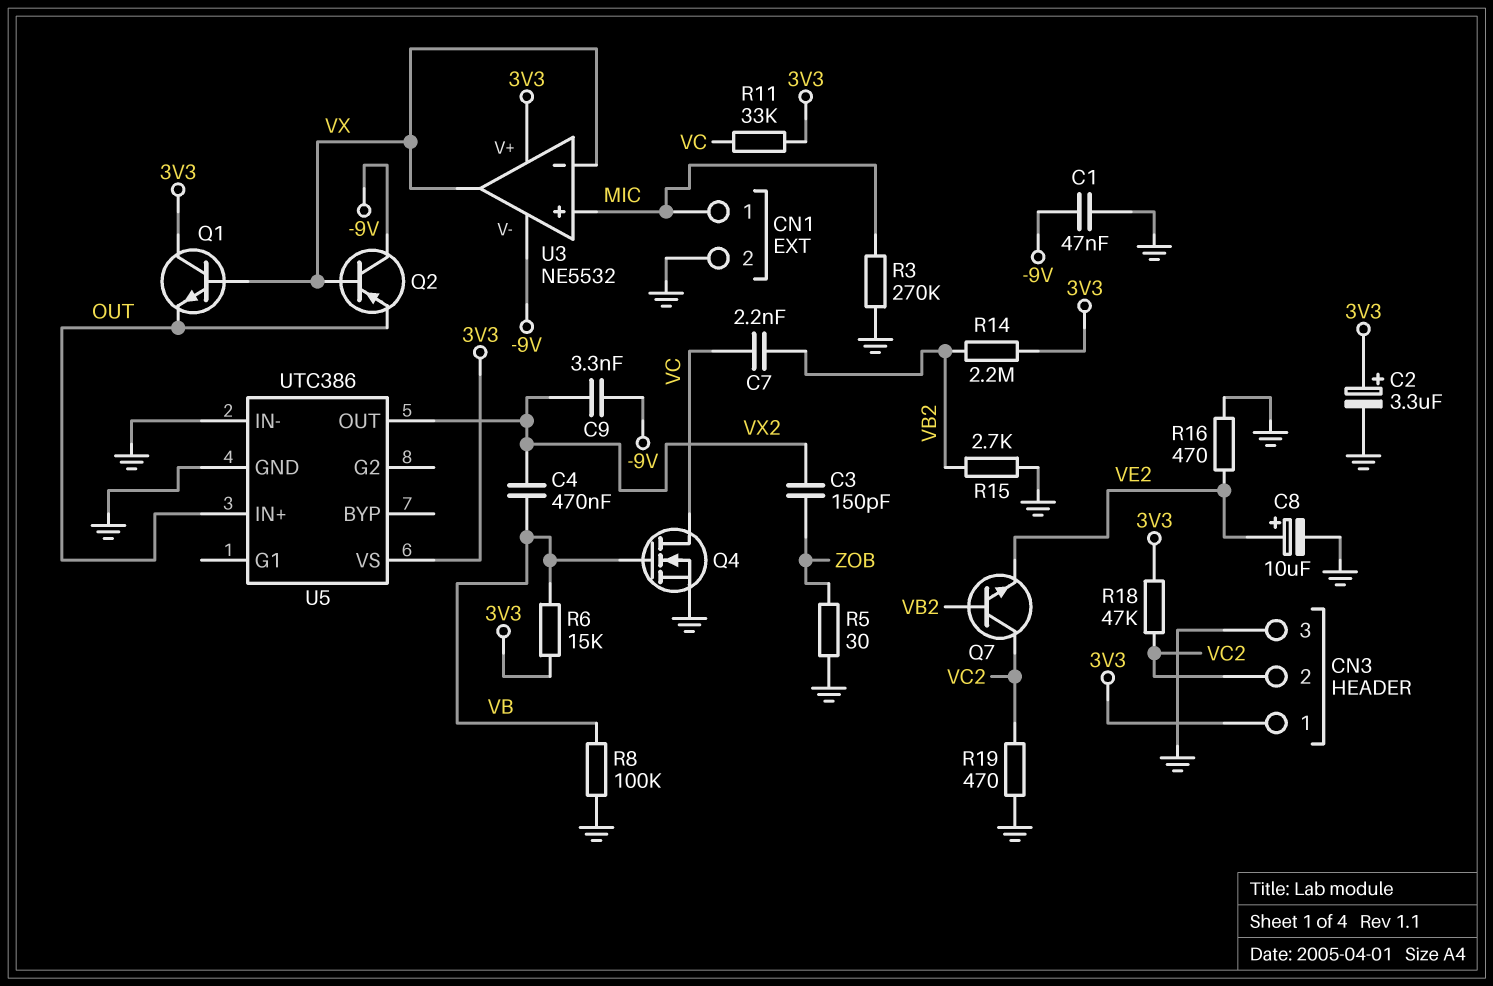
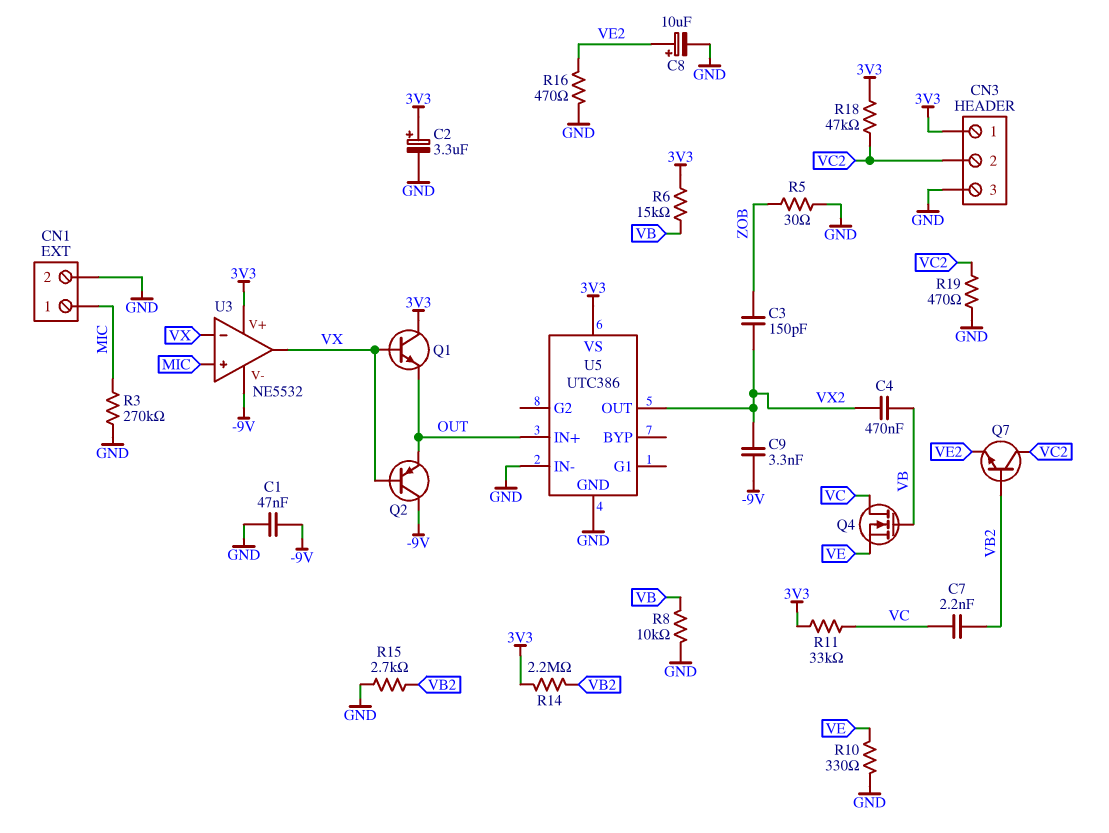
Q4: NMOS (G VB, D VC, S GND) -> NMOS (G VB, D VC, S VE)
R8: 100k (GND, VB) -> 10k (GND, VB)
R10: none -> 330 (GND, VE)

